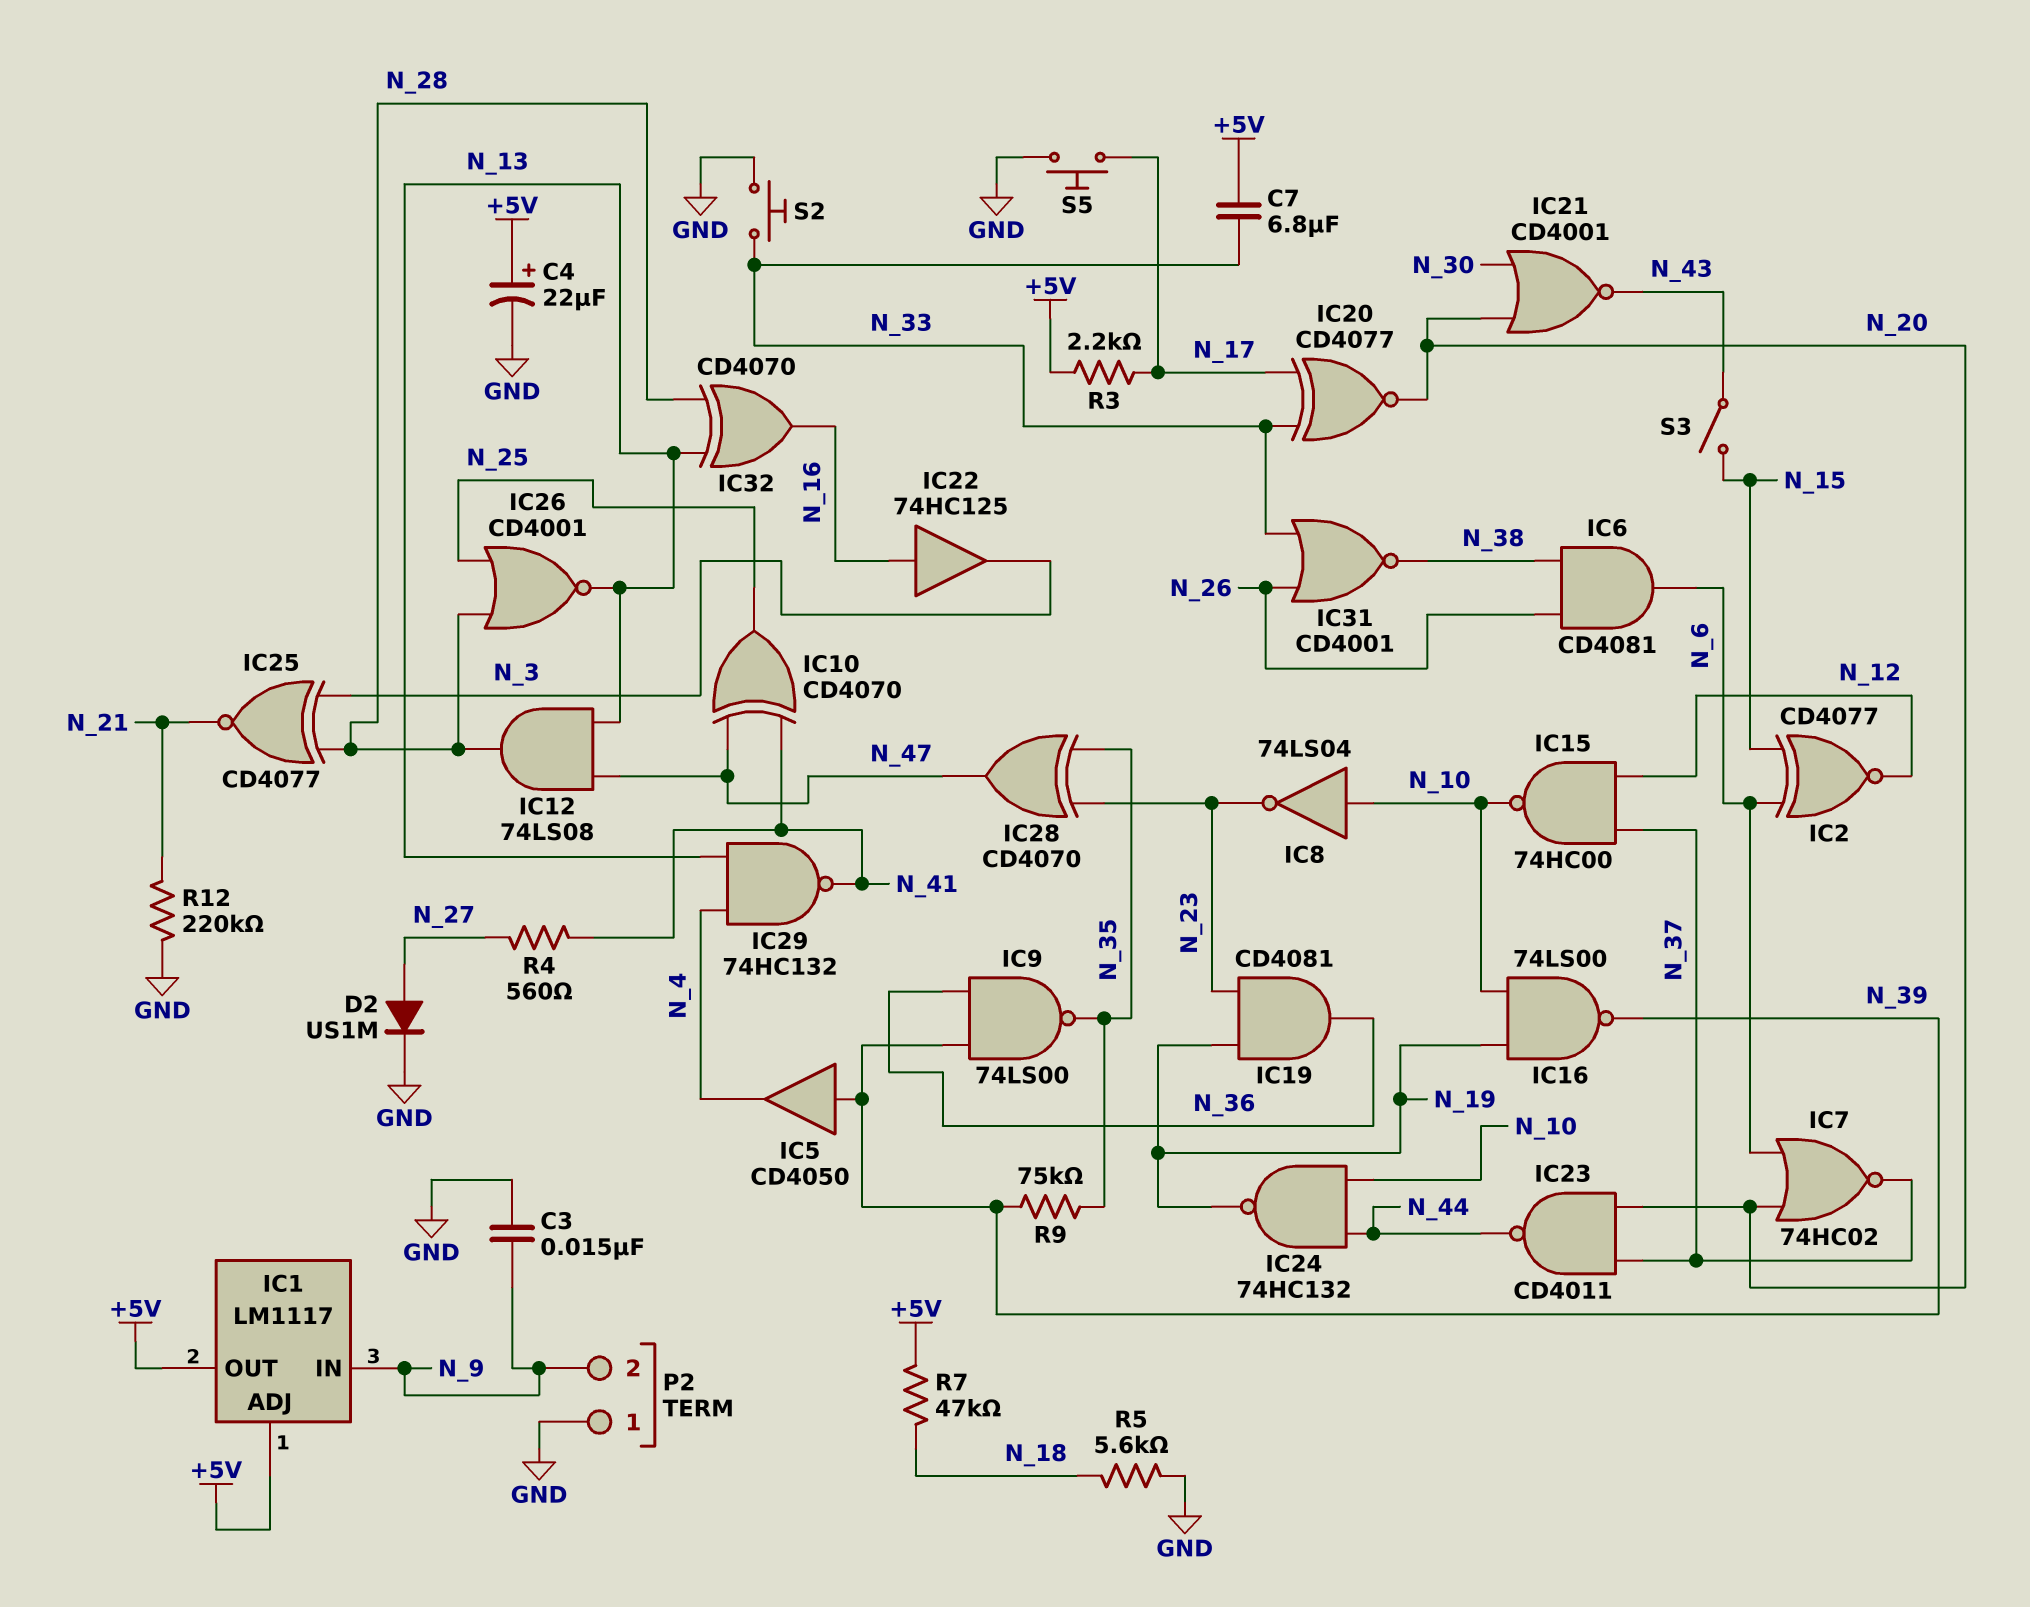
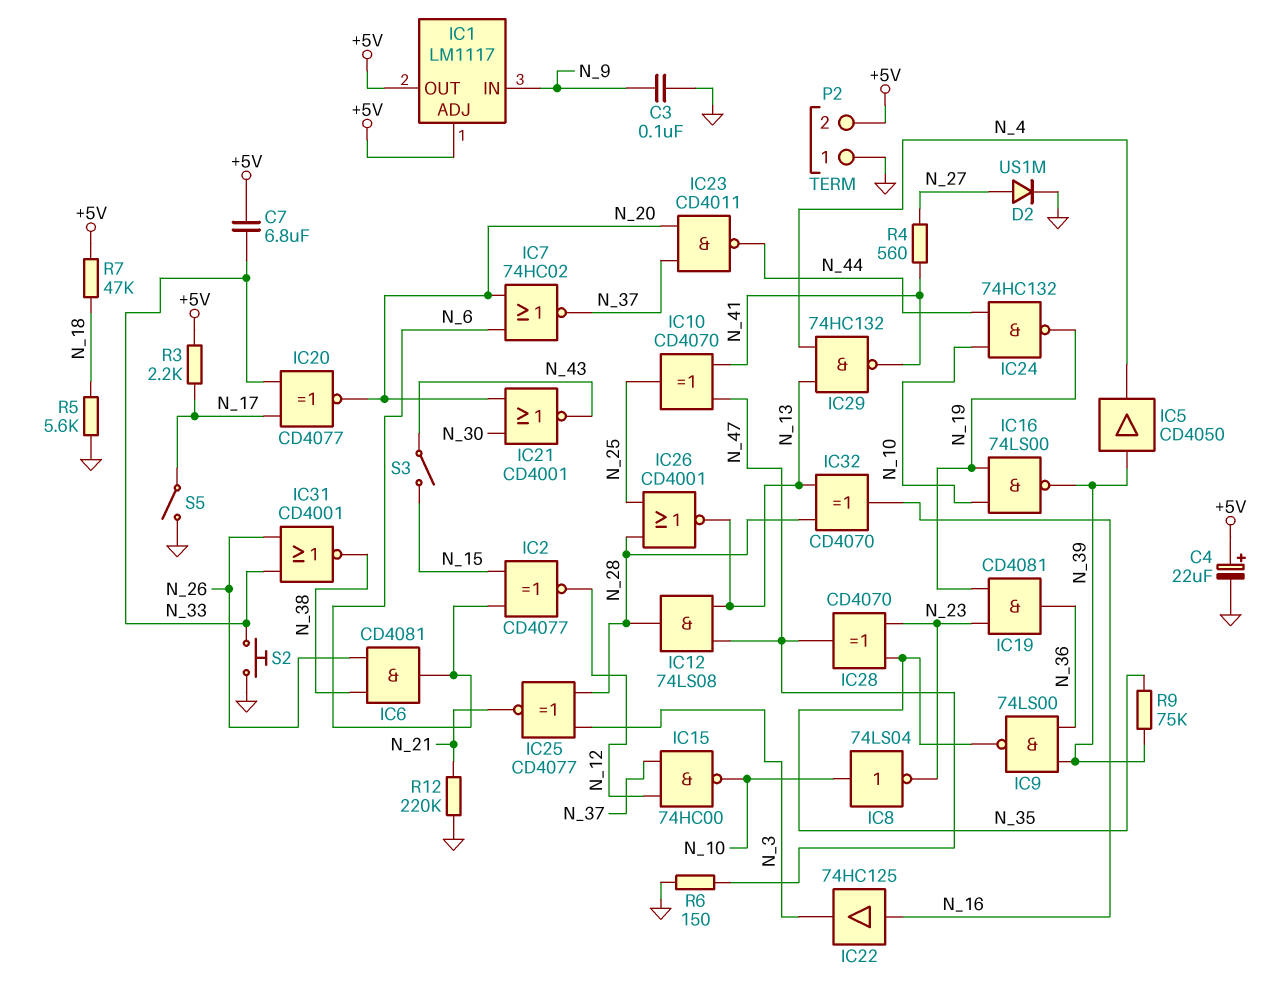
C3: 15nF (GND, N_9) -> 100nF (GND, N_9)
P2 pin 2: N_9 -> +5V
R6: none -> 150 (GND, N_47)
S5: button (GND, N_17) -> switch (GND, N_17)

